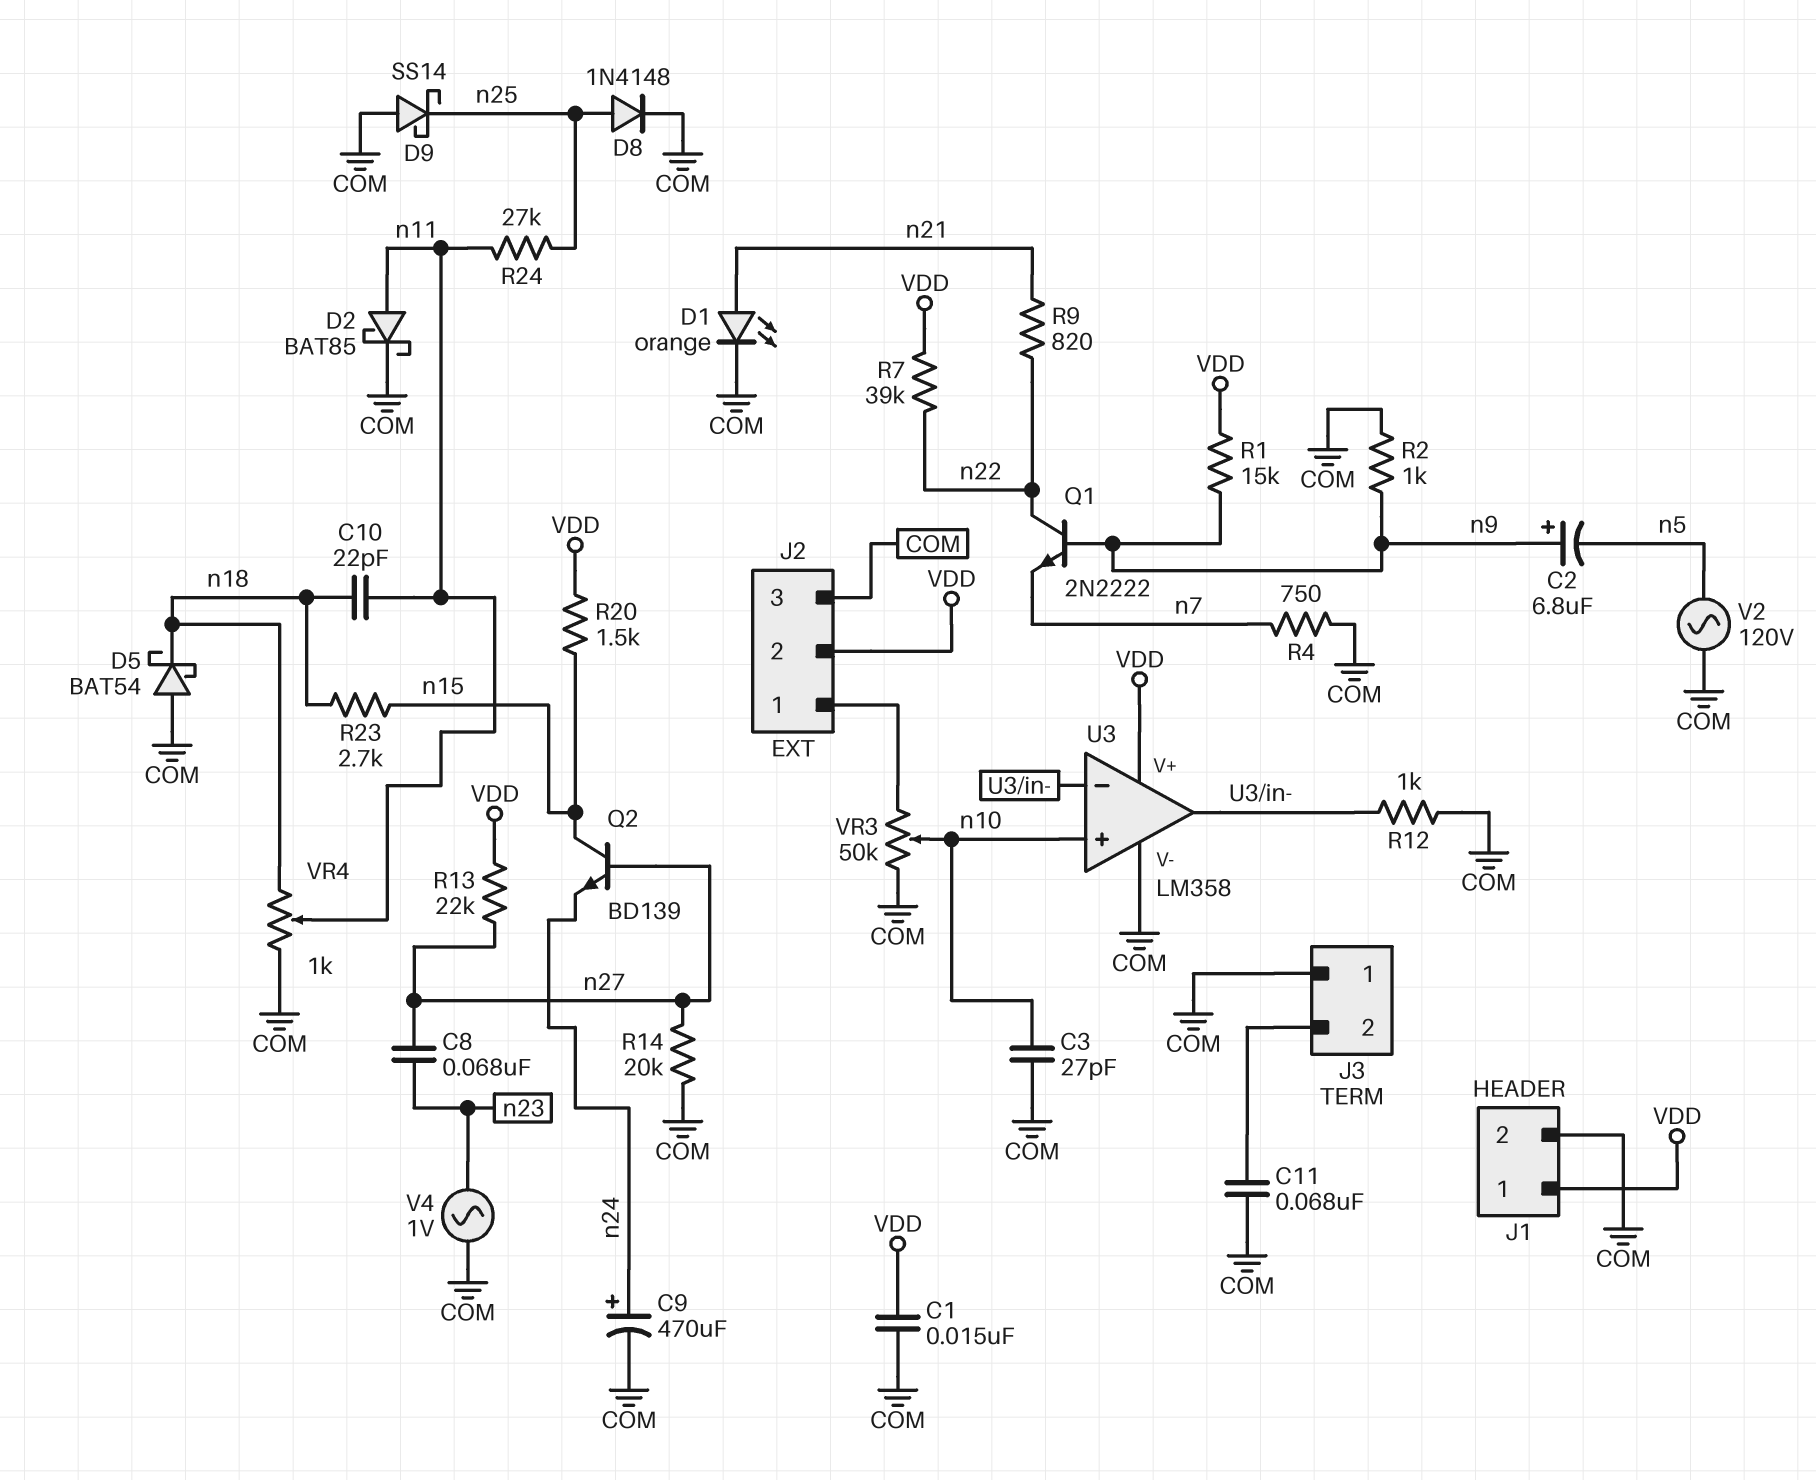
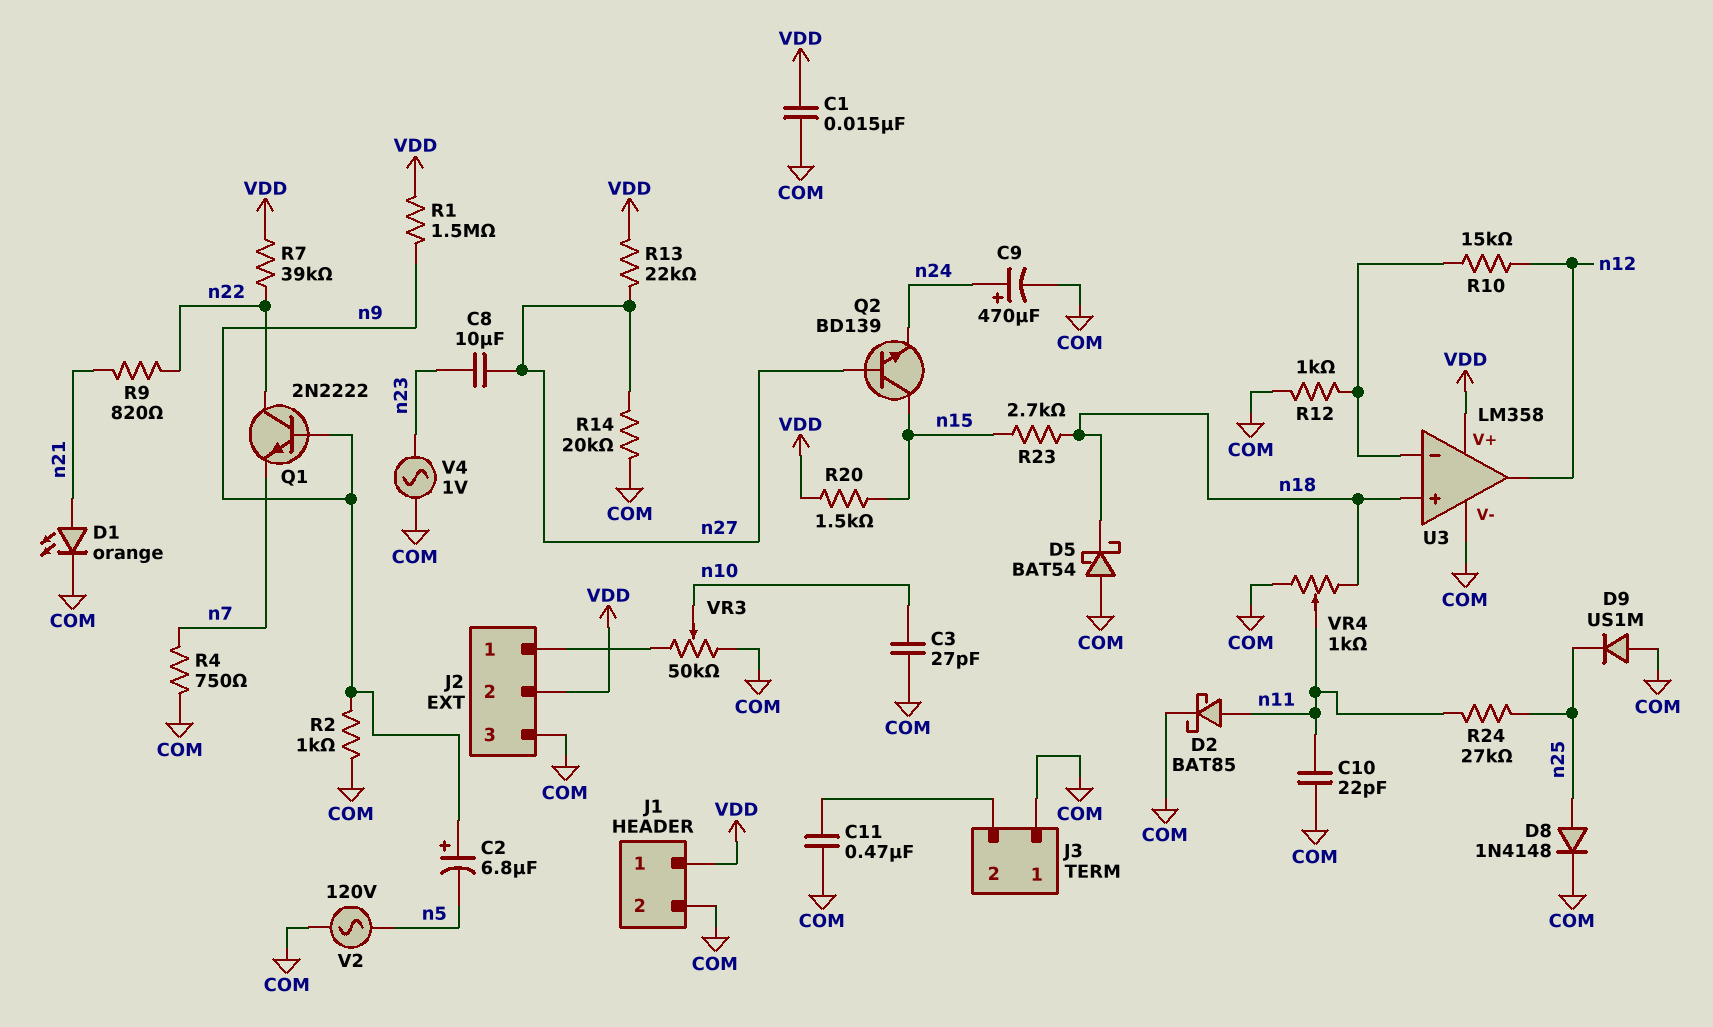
C8: 68nF (n23, n27) -> 10uF (n23, n27)
C10: 22pF (n11, n18) -> 22pF (COM, n11)
C11: 68nF (COM, J3/2) -> 470nF (COM, J3/2)
D9: schottky SS14 (A COM, K n25) -> diode US1M (A COM, K n25)
R1: 15k (VDD, n9) -> 1.5M (VDD, n9)
R10: none -> 15k (U3/in-, n12)
U3 pin in+: n10 -> n18
U3 pin out: U3/in- -> n12

